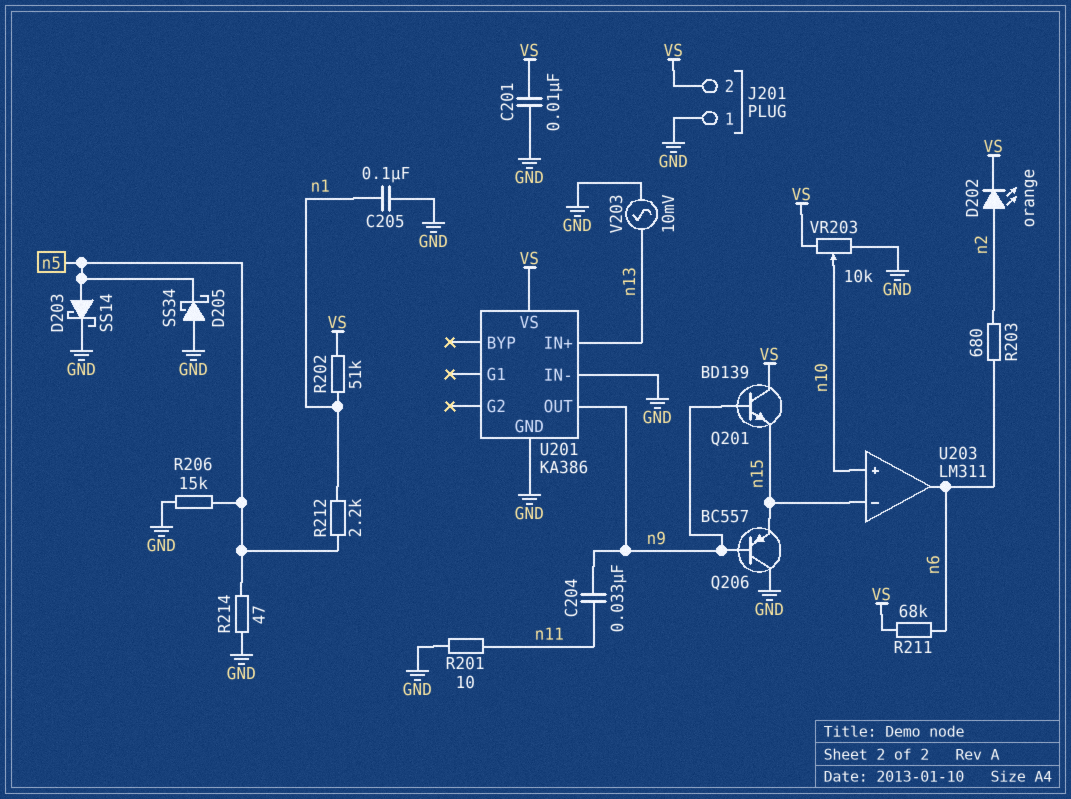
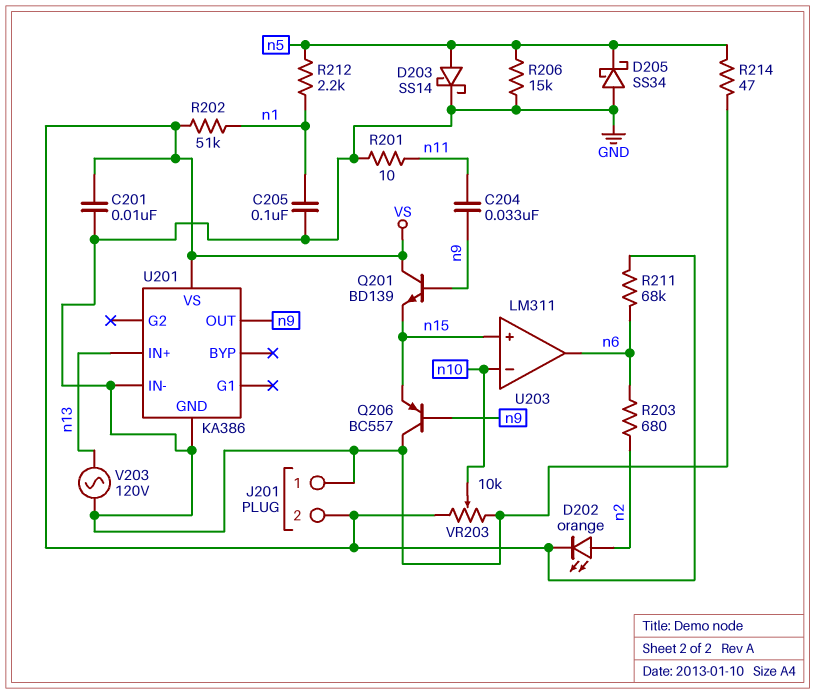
U203 pin in+: n10 -> n15
U203 pin in-: n15 -> n10
V203: AC 10mV (GND, n13) -> AC 120V (GND, n13)

